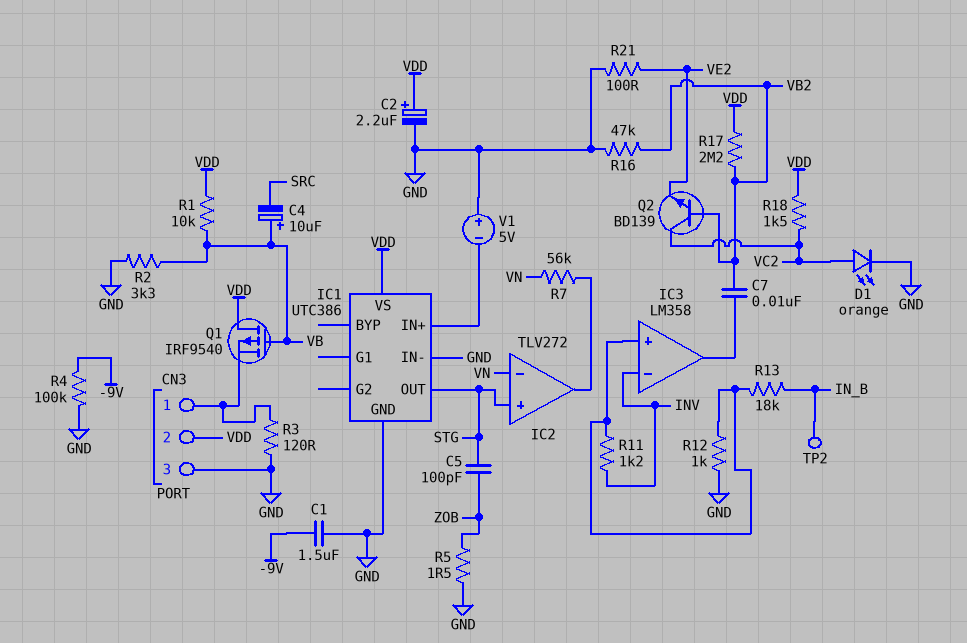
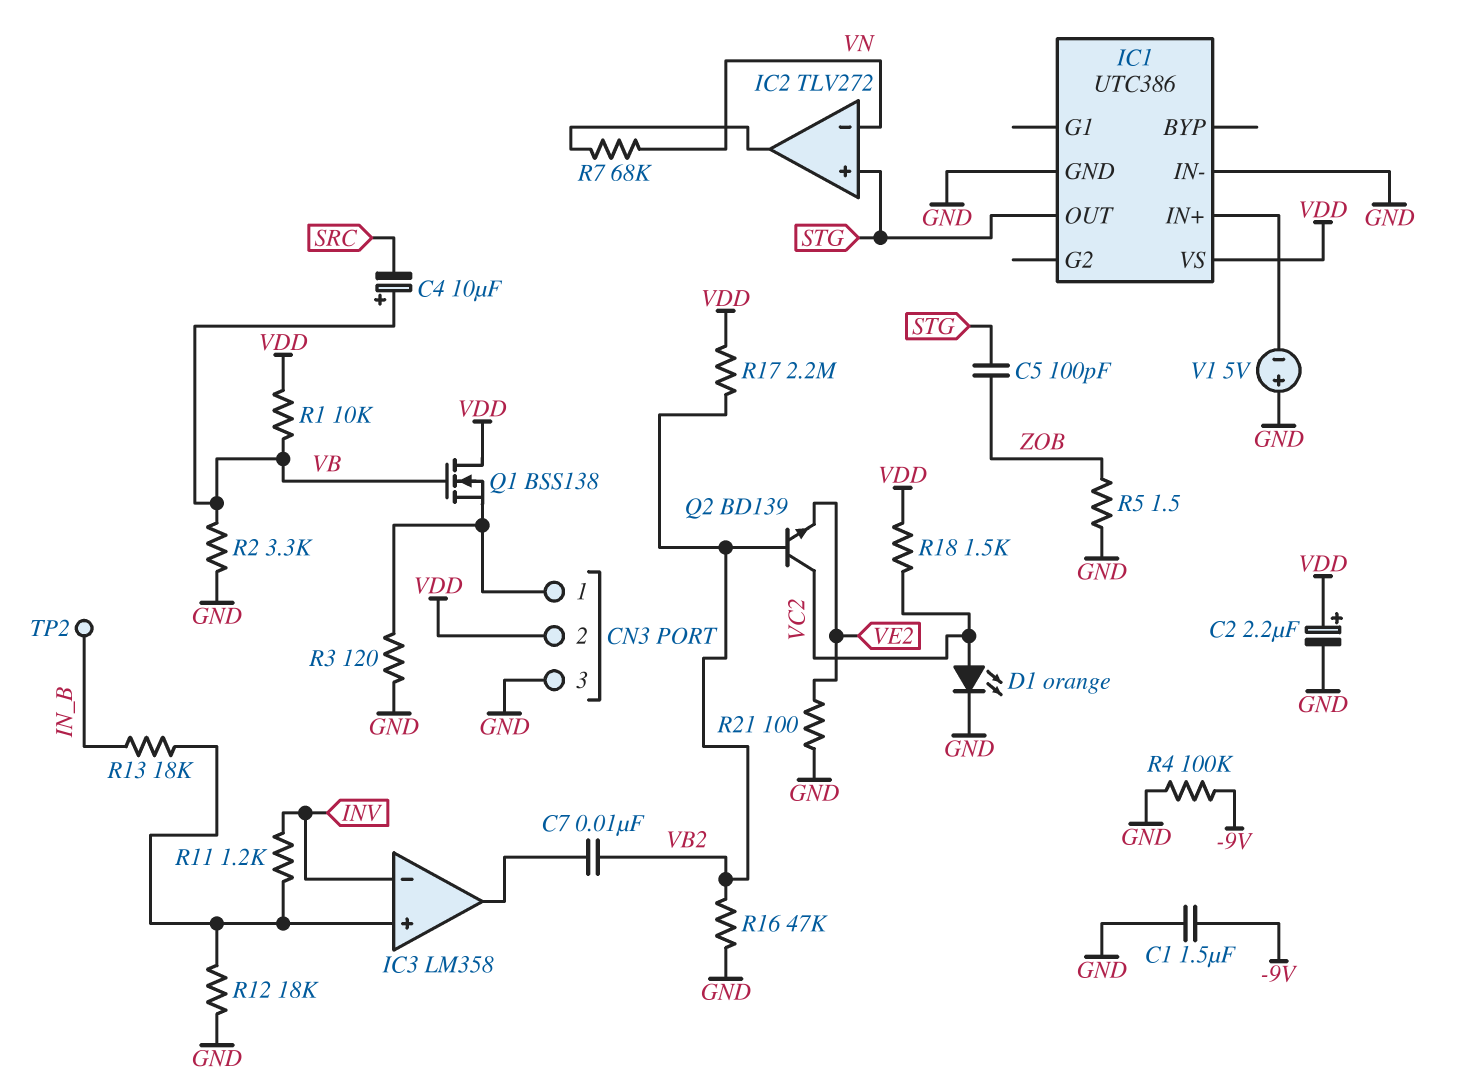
Q1: PMOS IRF9540 (G VB, D VDD, S CN3/1) -> NMOS BSS138 (G VB, D VDD, S CN3/1)
R7: 56k (IC2/out, VN) -> 68k (IC2/out, VN)
R12: 1k (GND, IC3/in+) -> 18k (GND, IC3/in+)

